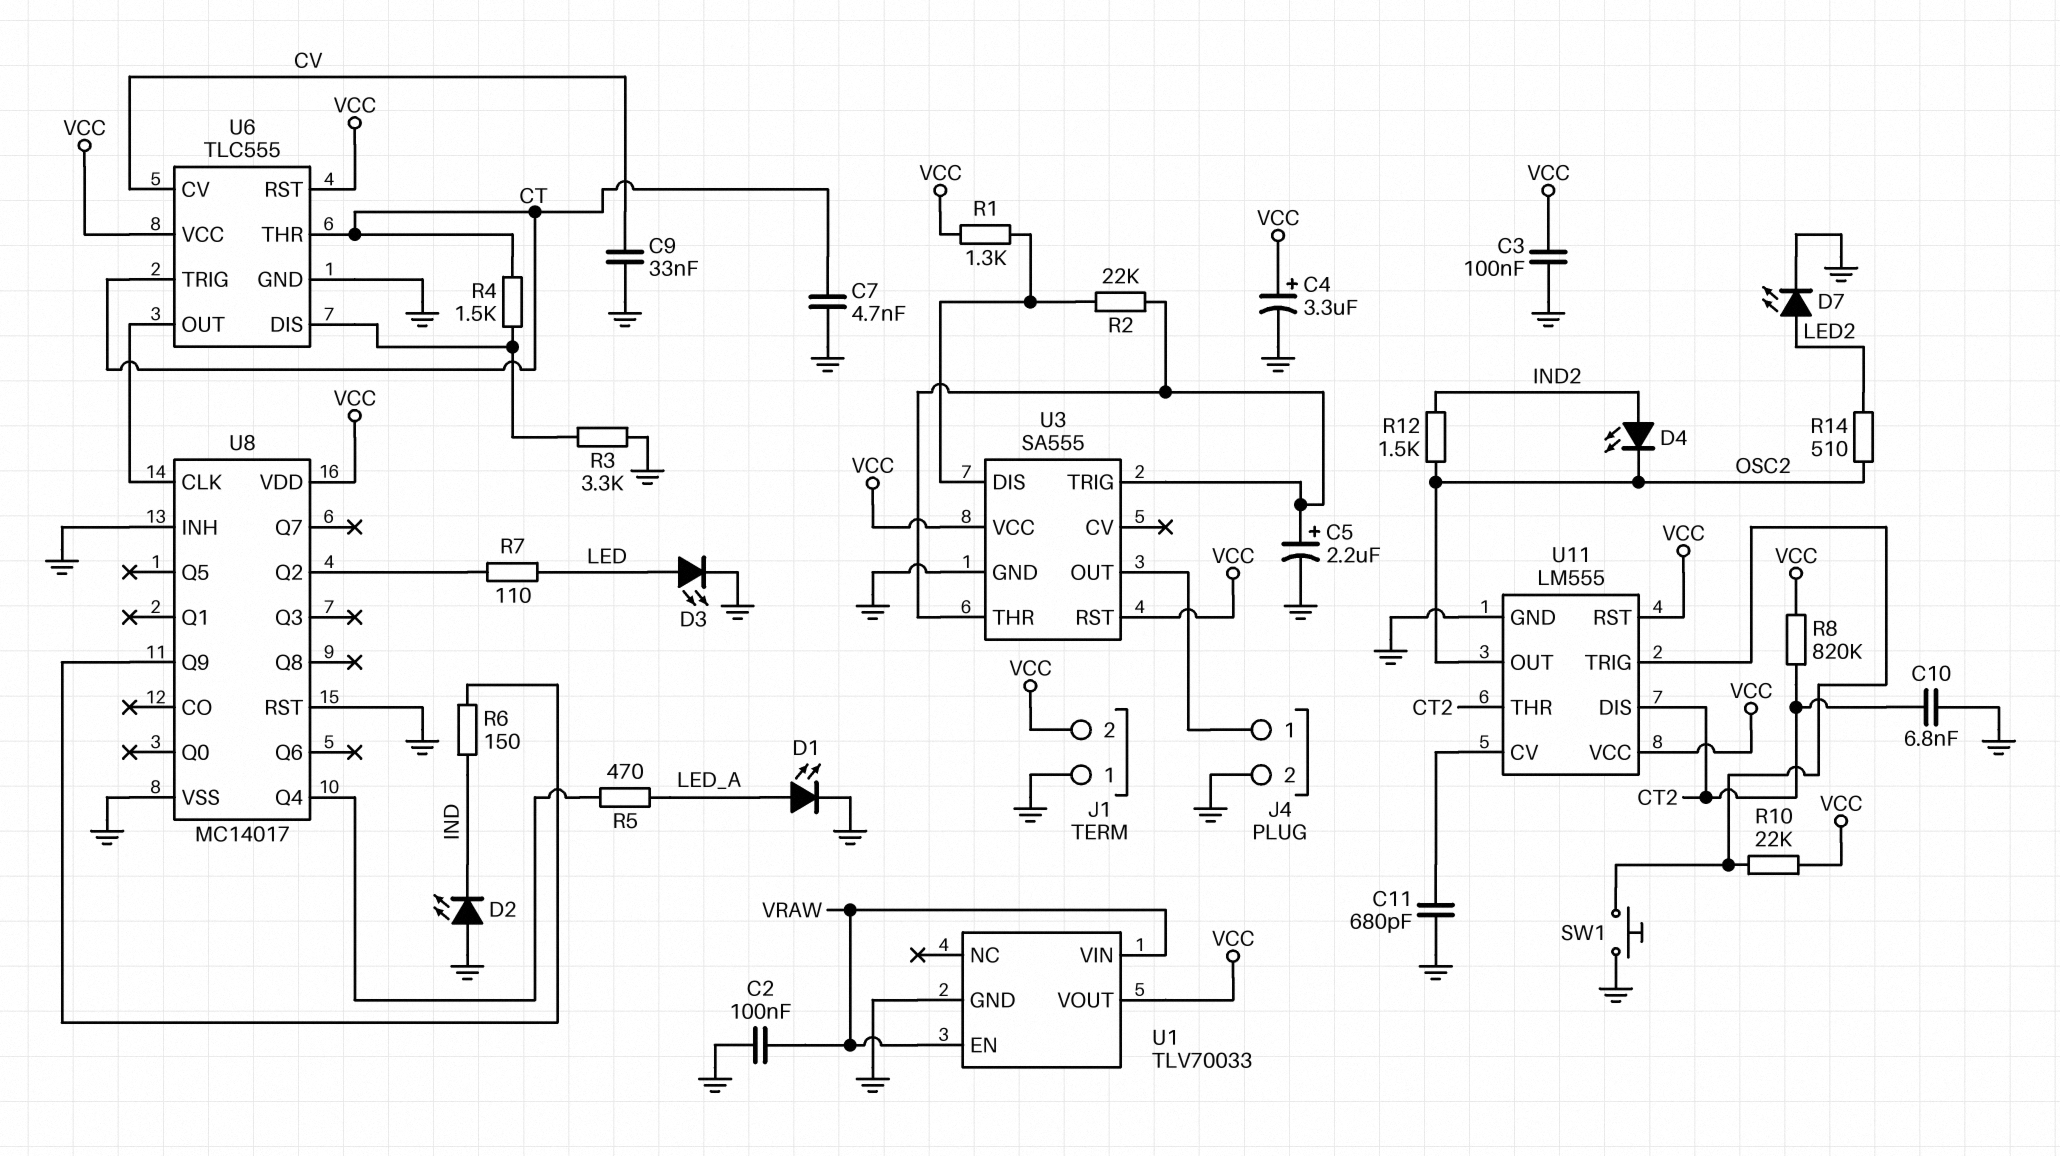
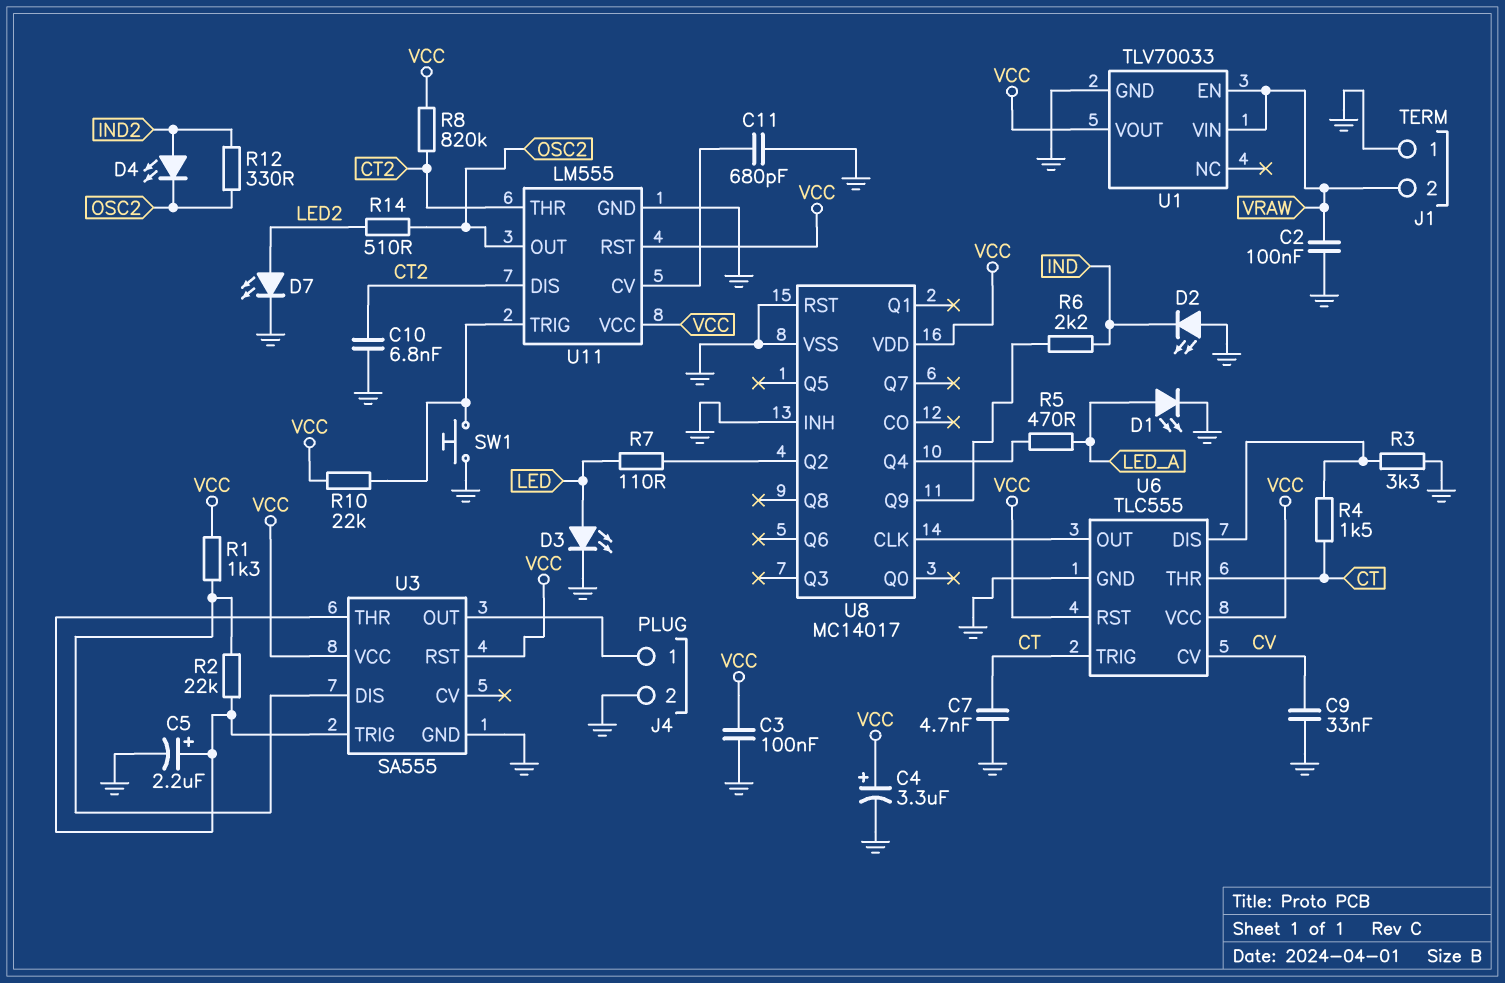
J1 pin 2: VCC -> VRAW
R6: 150 (IND, U8/Q9) -> 2.2k (IND, U8/Q9)
R12: 1.5k (IND2, OSC2) -> 330 (IND2, OSC2)

